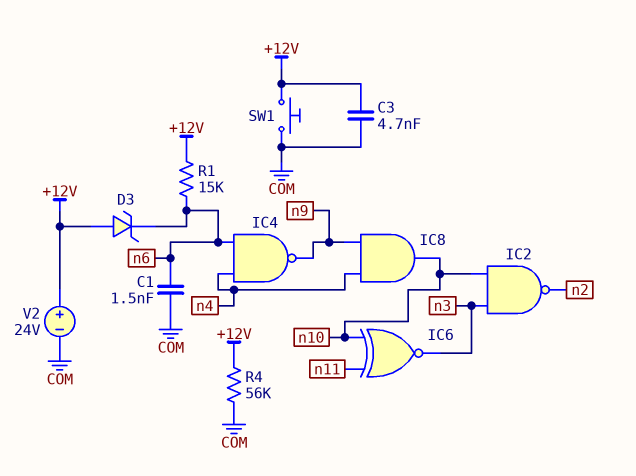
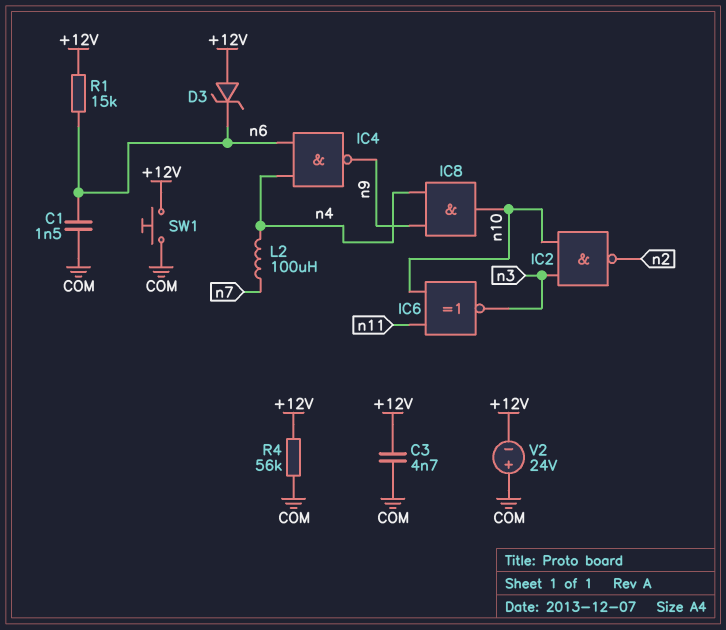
L2: none -> 100uH (n4, n7)
V2: 24V (plus +12V, minus COM) -> 24V (plus COM, minus +12V)

